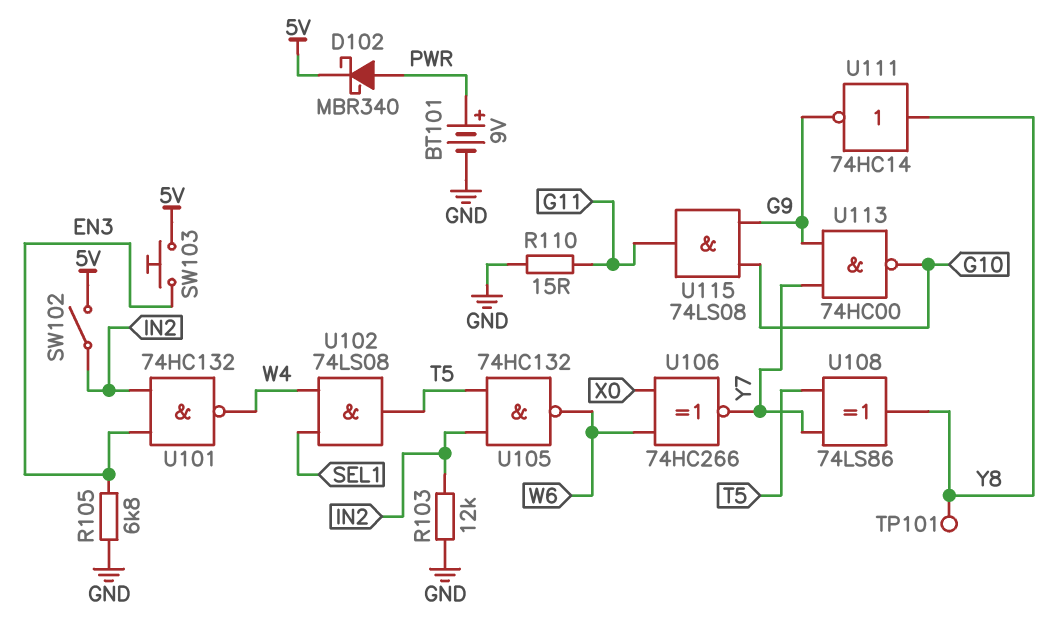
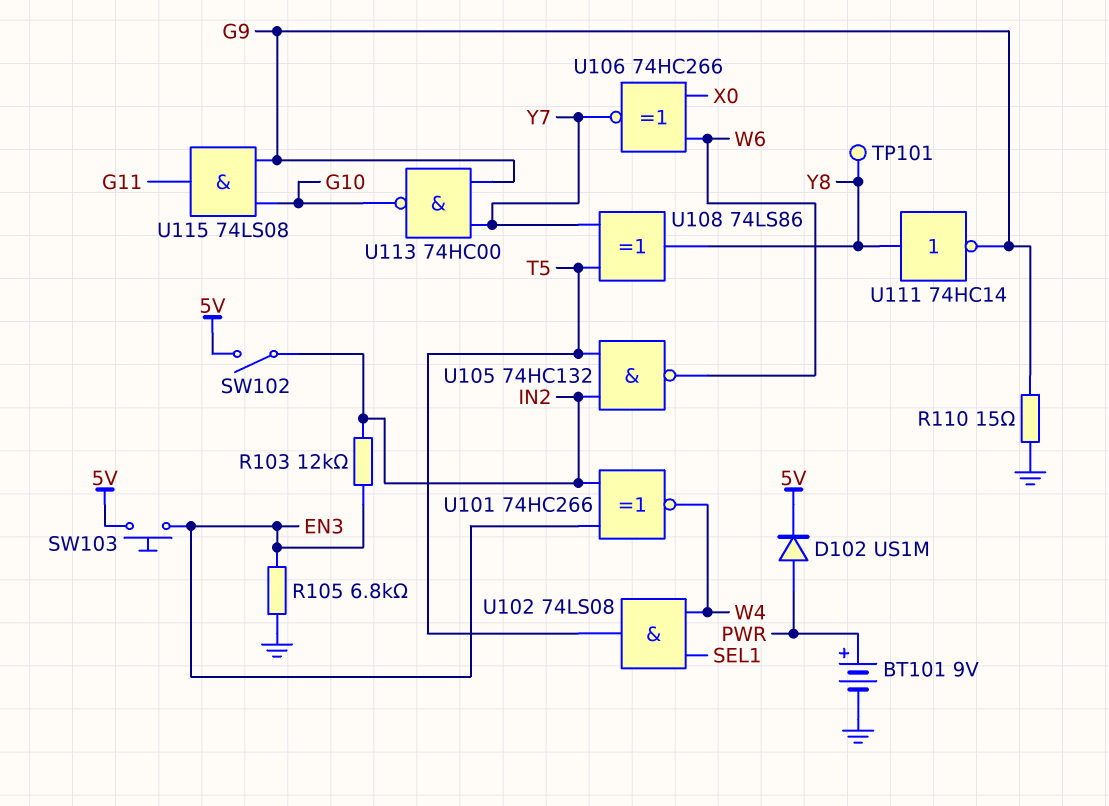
D102: schottky MBR340 (A PWR, K 5V) -> diode US1M (A PWR, K 5V)
R103: 12k (GND, IN2) -> 12k (EN3, IN2)
R110: 15 (G11, GND) -> 15 (G9, GND)
U101: NAND 74HC132 (in EN3, in IN2, out W4) -> XNOR 74HC266 (in EN3, in IN2, out W4)

